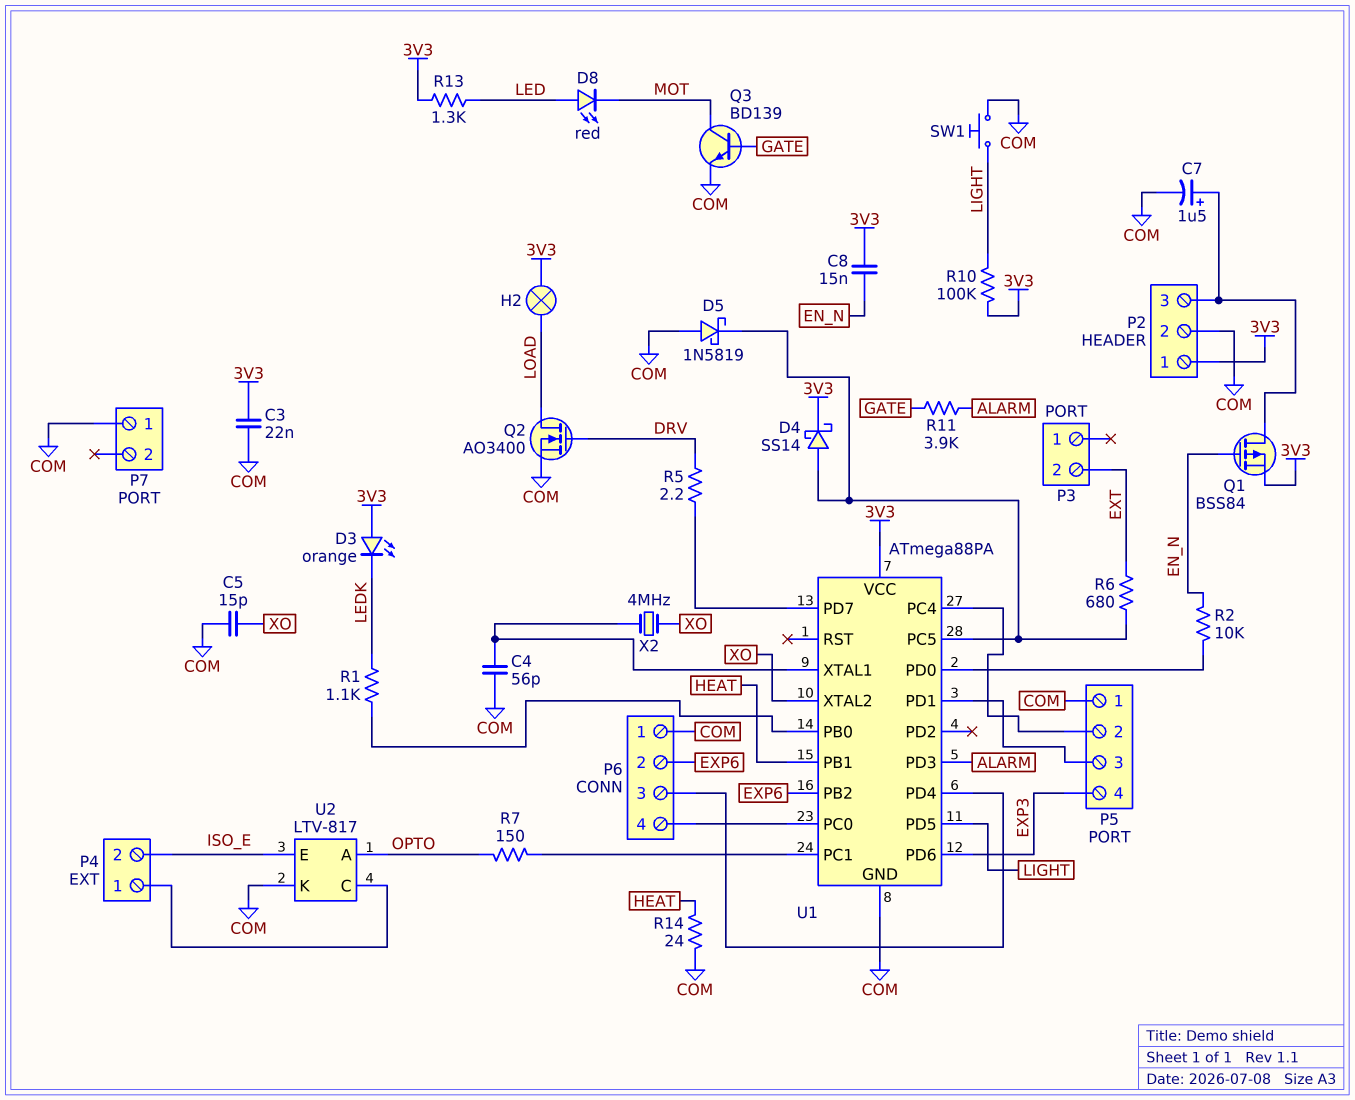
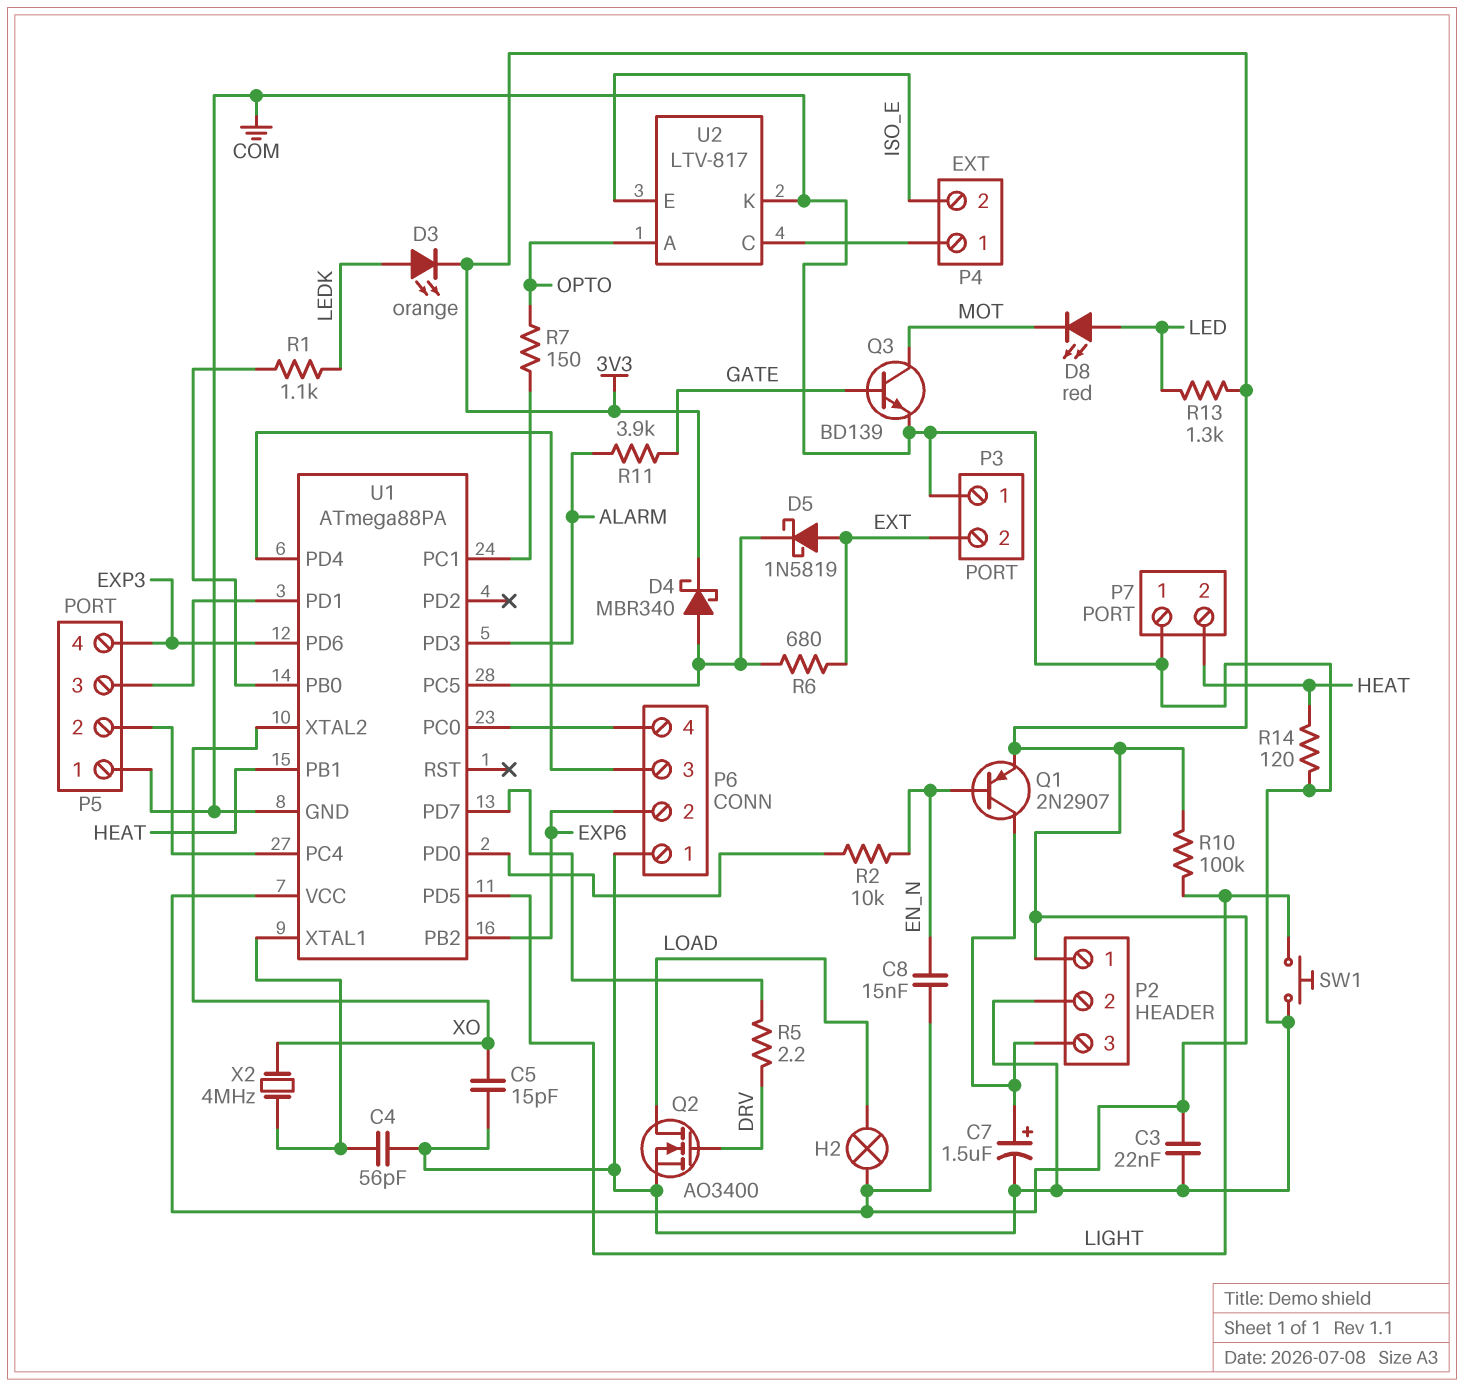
D3: LED orange (A 3V3, K LEDK) -> LED orange (A LEDK, K 3V3)
D4: schottky SS14 (A U1/PC5, K 3V3) -> schottky MBR340 (A U1/PC5, K 3V3)
D5: schottky 1N5819 (A COM, K U1/PC5) -> schottky 1N5819 (A EXT, K U1/PC5)
P3 pin 1: none -> COM
P7 pin 2: none -> HEAT
Q1: PMOS BSS84 (G EN_N, D P2/3, S 3V3) -> PNP 2N2907 (B EN_N, C P2/3, E 3V3)
R14: 24 (COM, HEAT) -> 120 (COM, HEAT)

